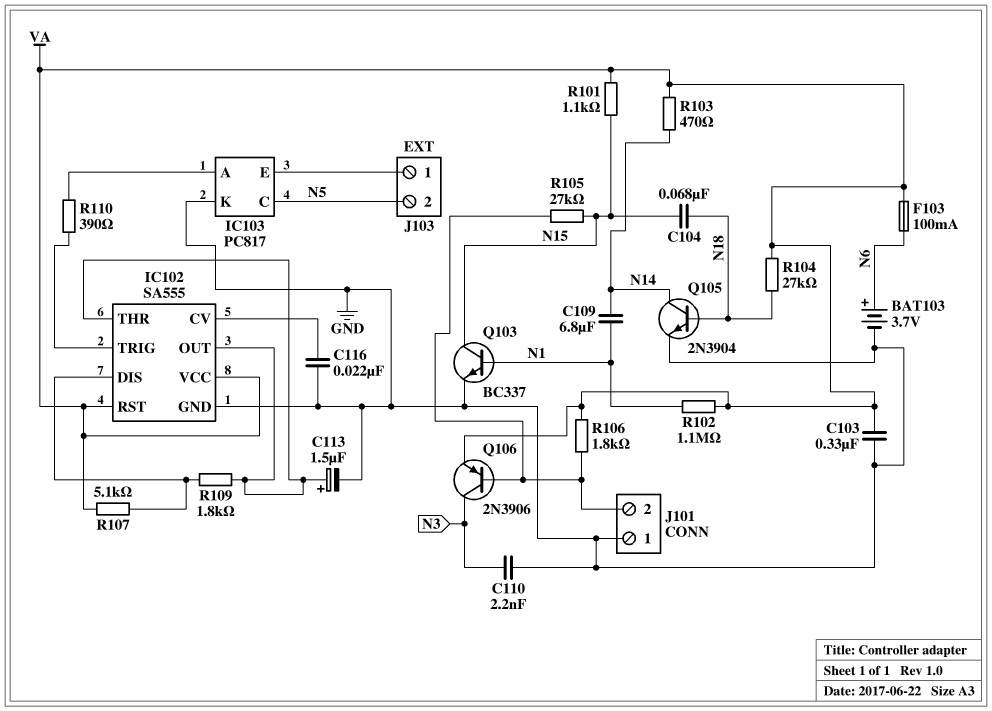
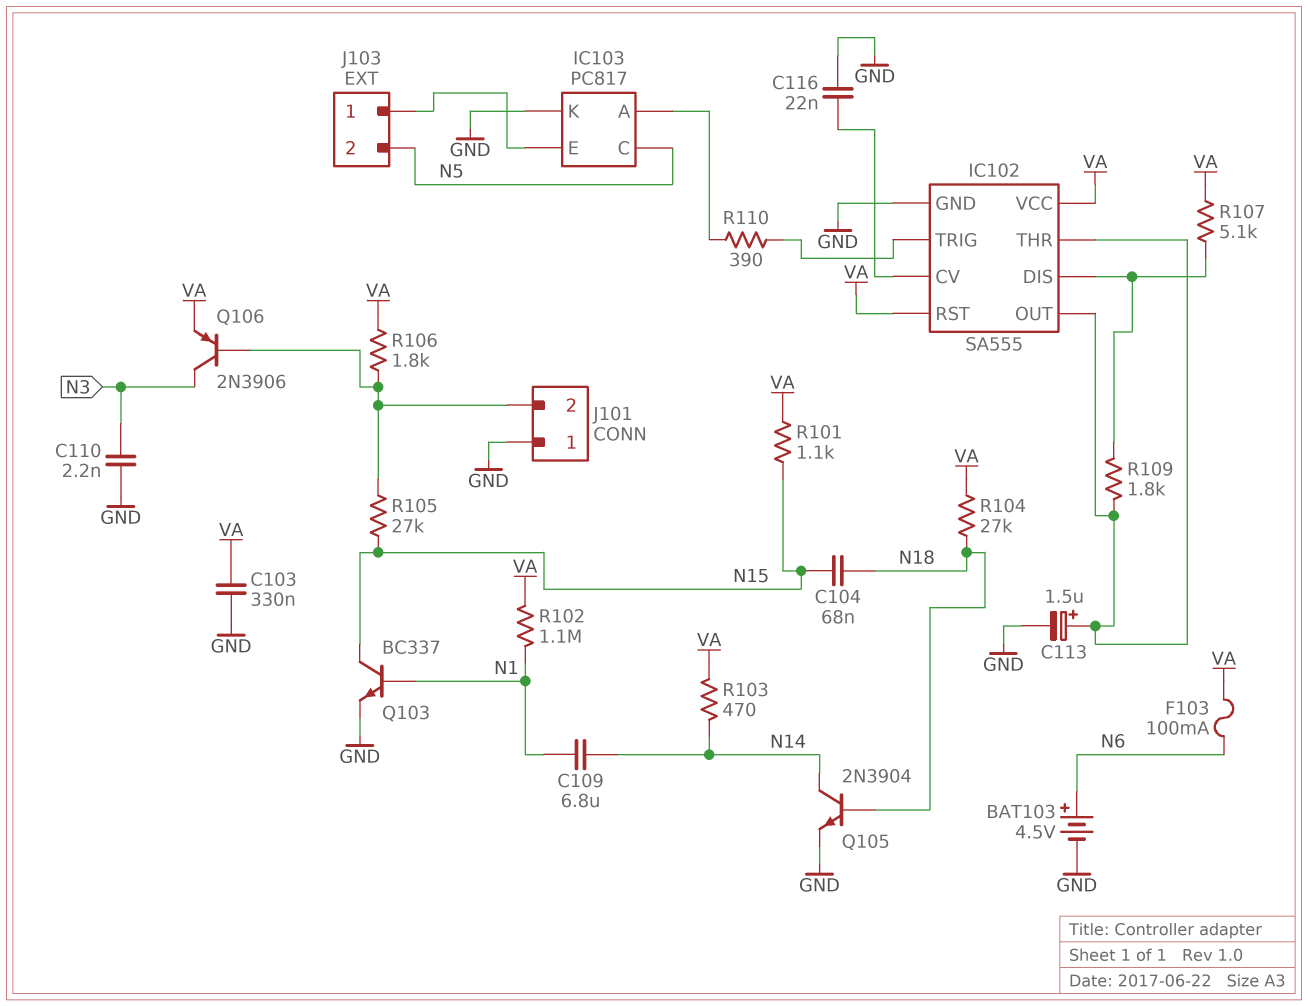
BAT103: 3.7V (plus N6, minus GND) -> 4.5V (plus N6, minus GND)

